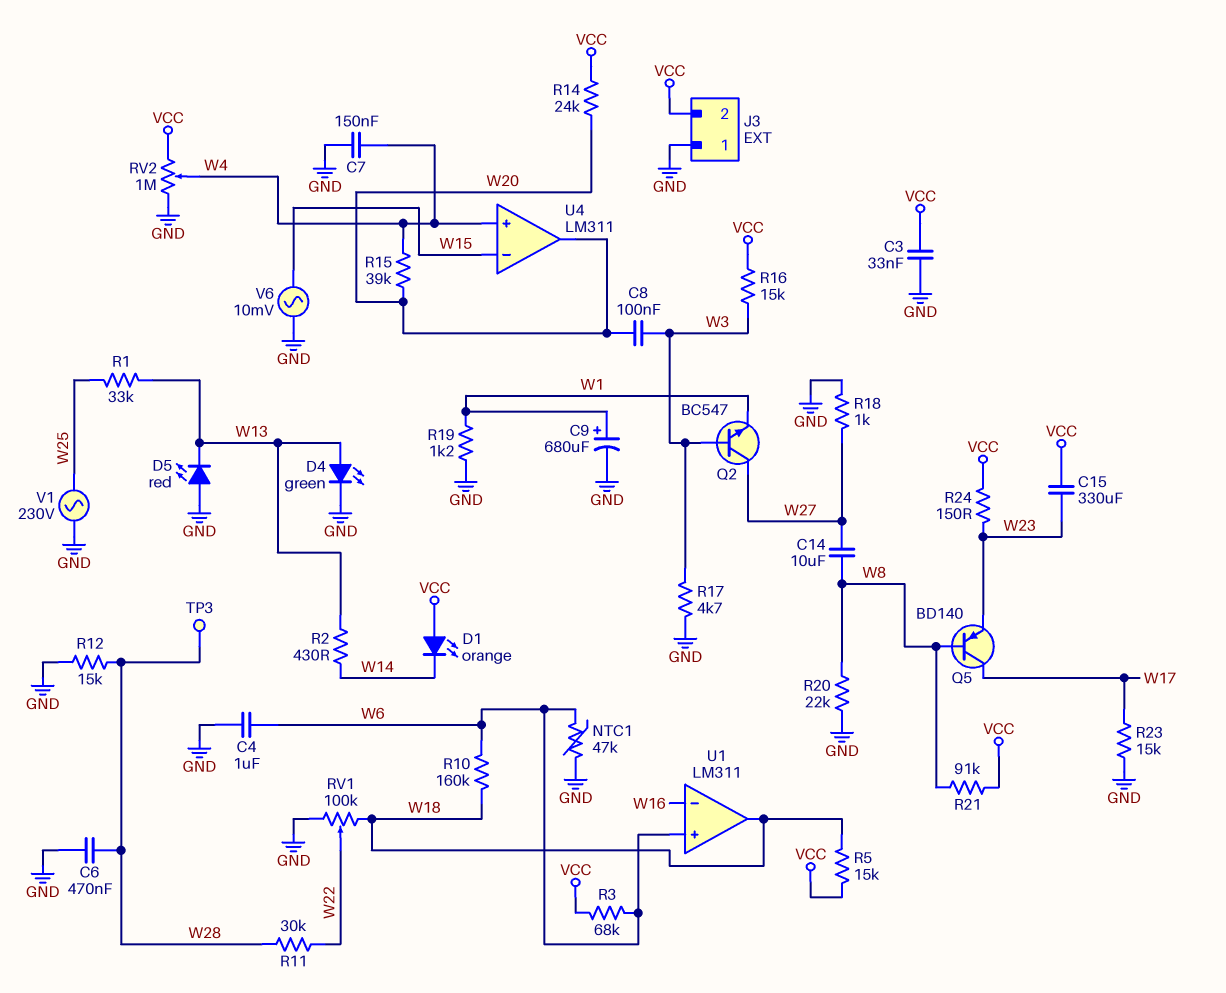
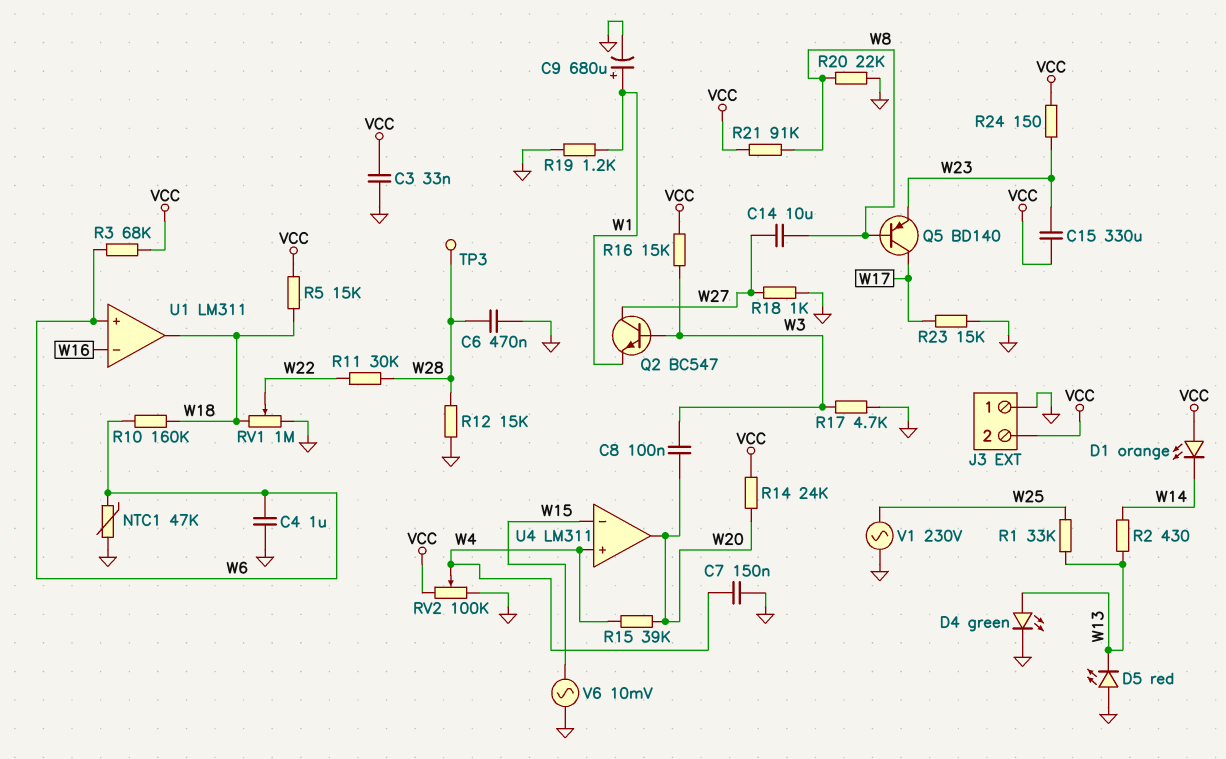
RV1: 100k (GND, W18, wiper W22) -> 1M (GND, W18, wiper W22)
RV2: 1M (GND, VCC, wiper W4) -> 100k (GND, VCC, wiper W4)

